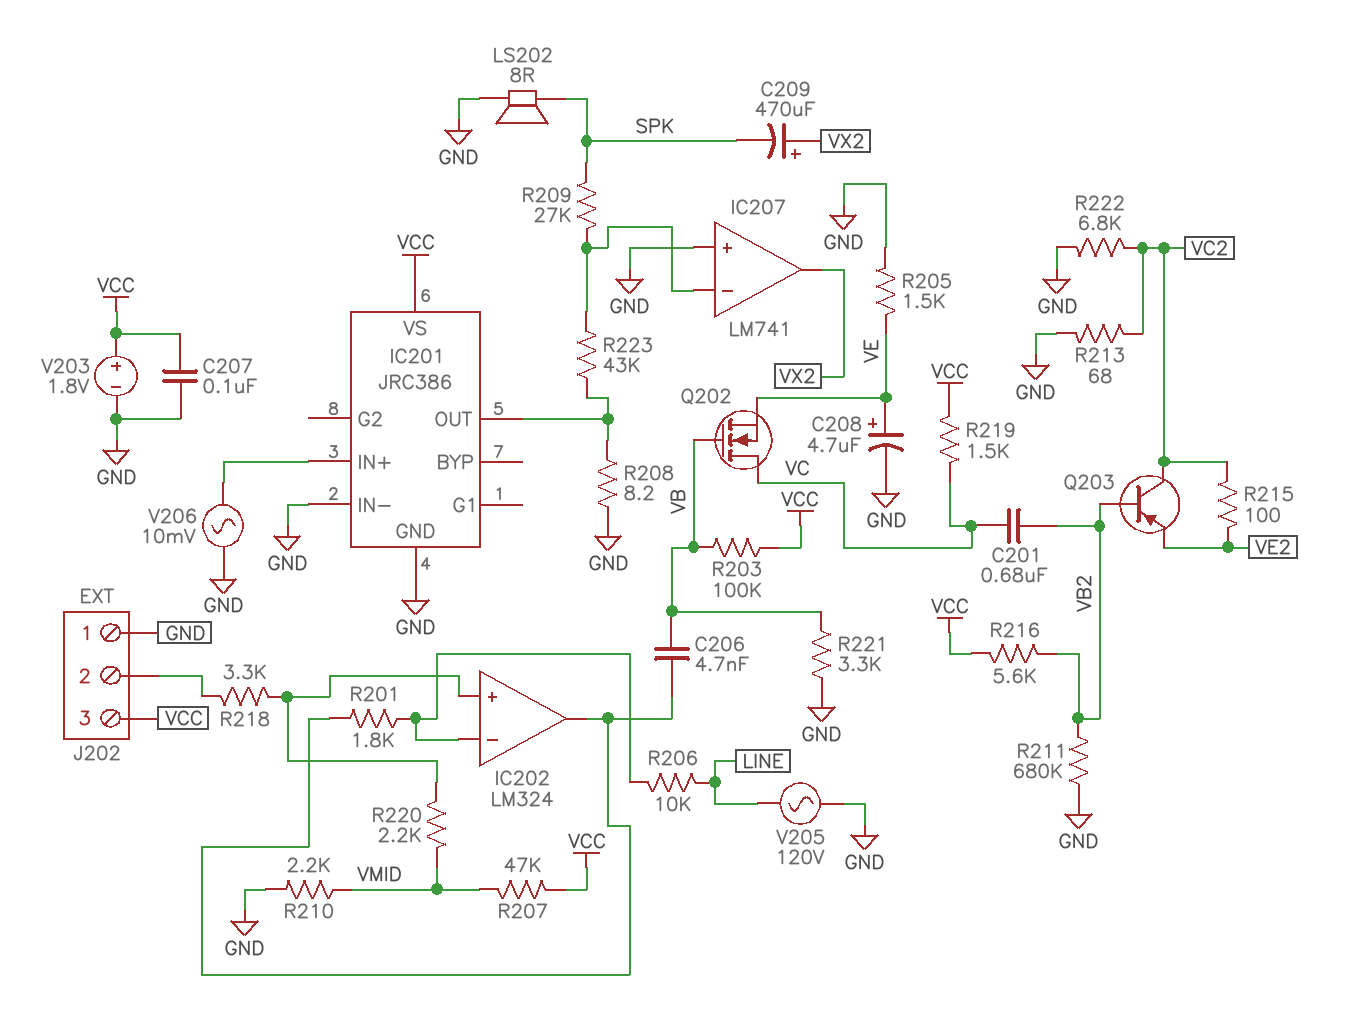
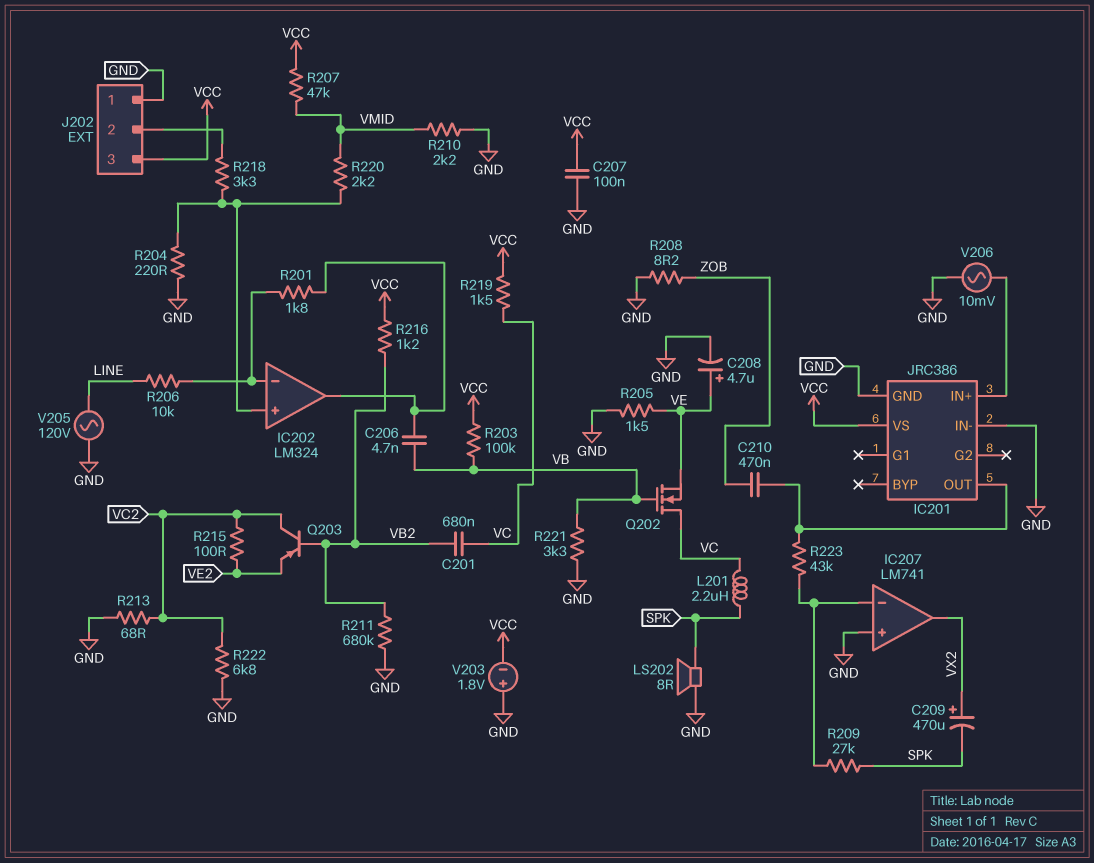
C210: none -> 470nF (IC201/OUT, ZOB)
L201: none -> 2.2uH (SPK, VC)
R204: none -> 220 (GND, IC202/in+)
R208: 8.2 (GND, IC201/OUT) -> 8.2 (GND, ZOB)
R216: 5.6k (VB2, VCC) -> 1.2k (VB2, VCC)
V203: 1.8V (plus VCC, minus GND) -> 1.8V (plus GND, minus VCC)

